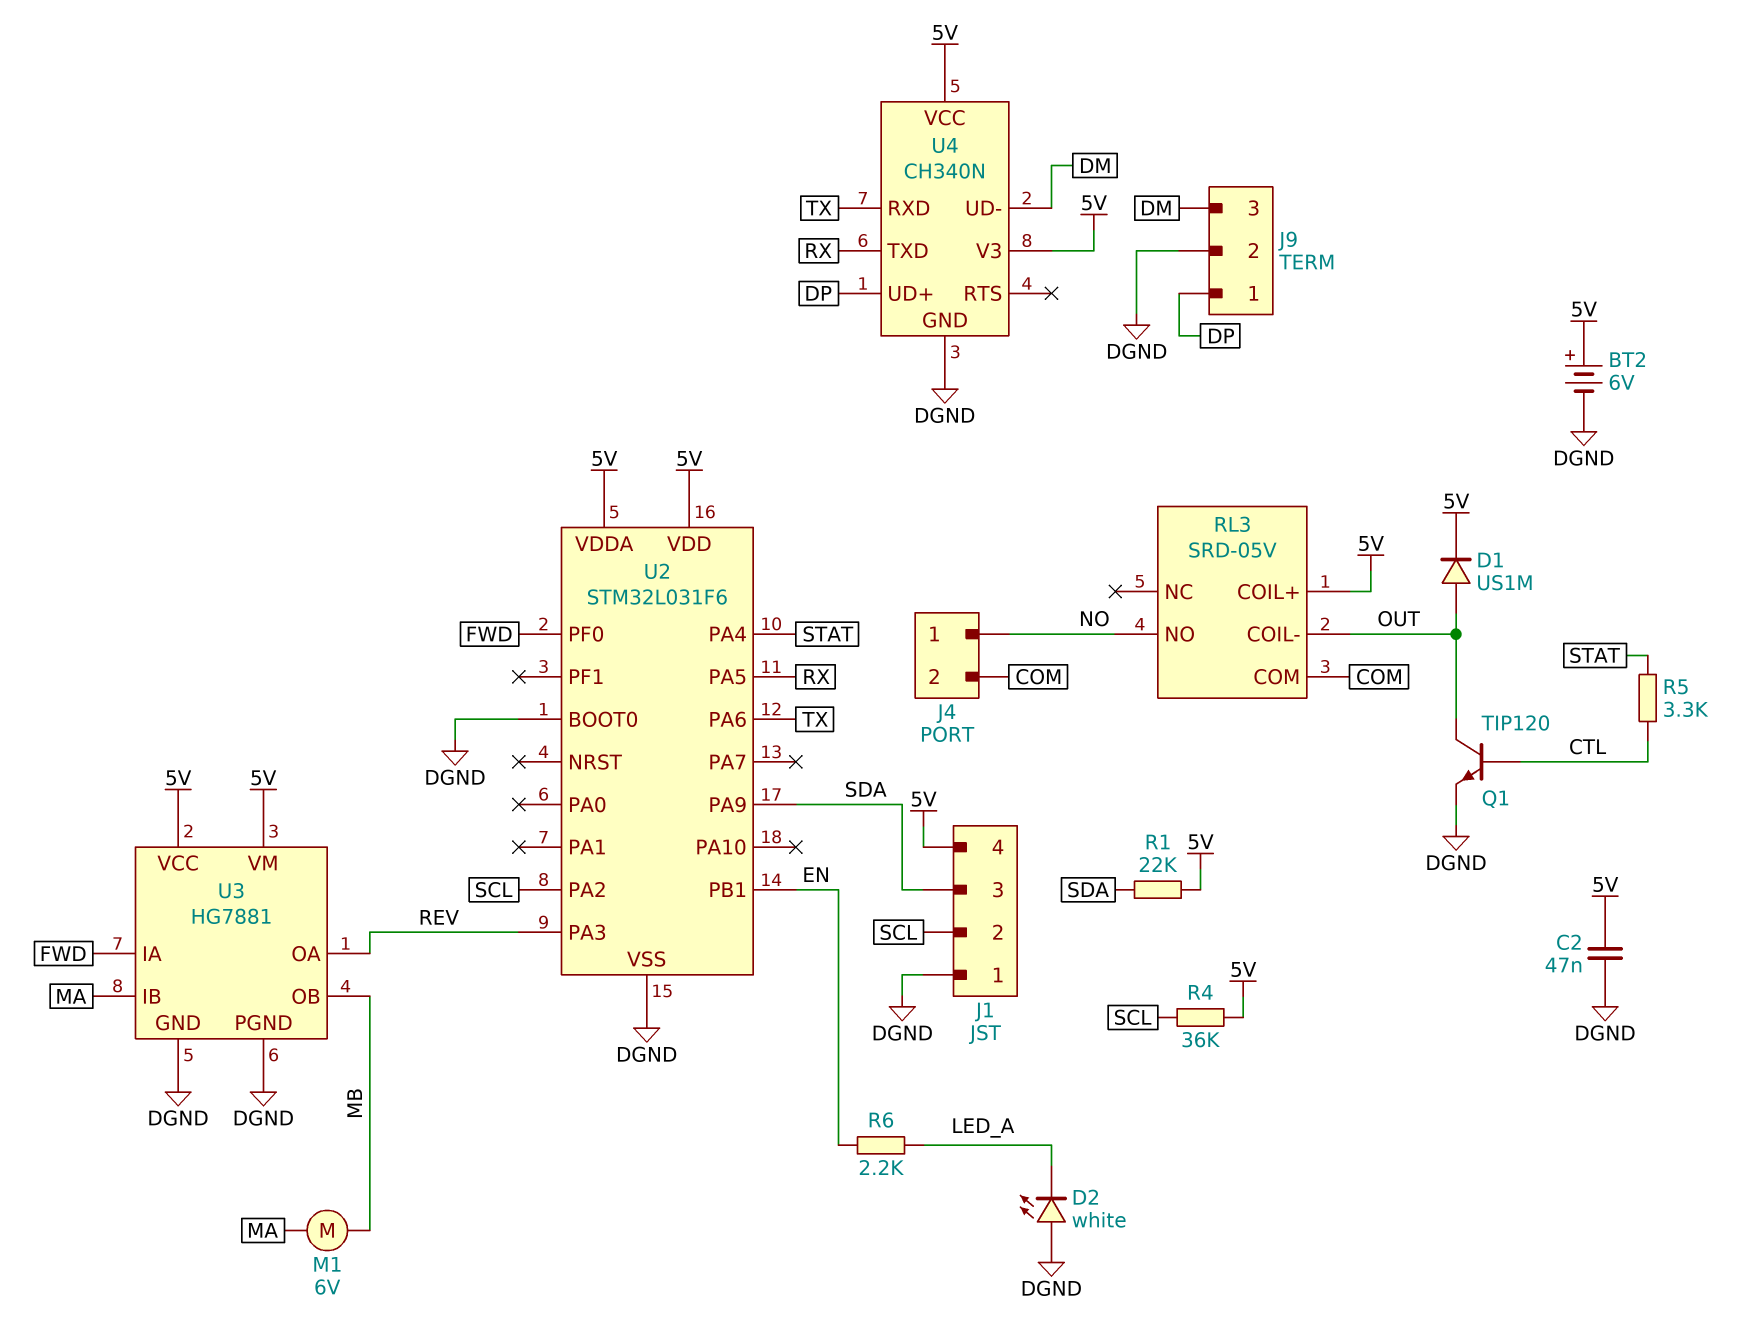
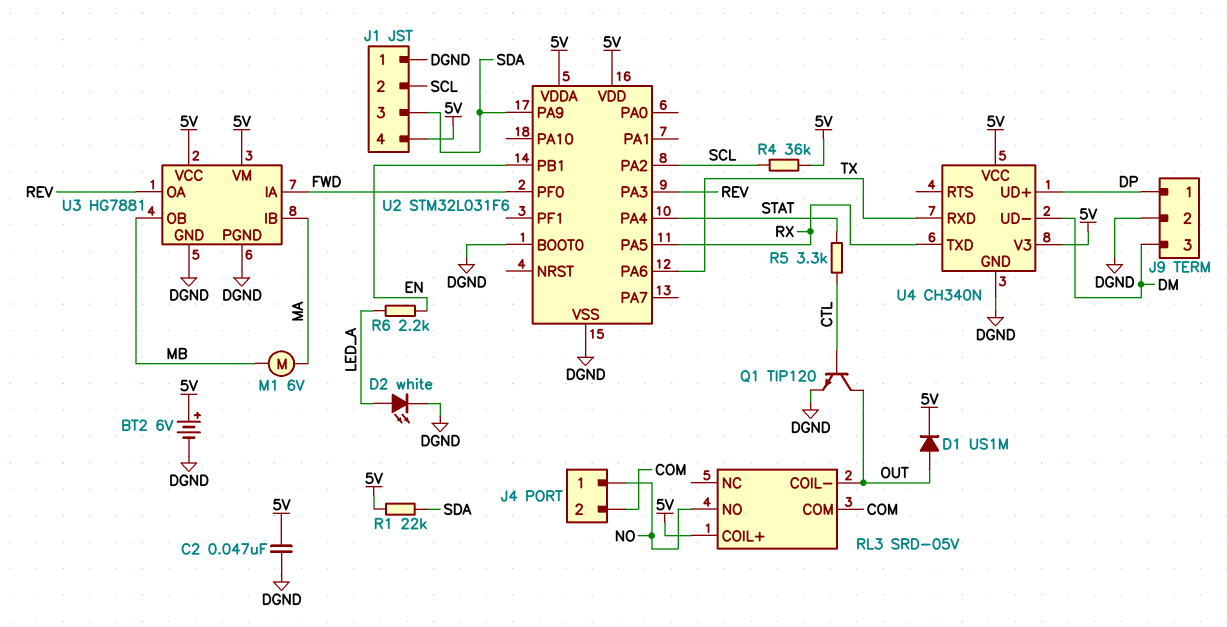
D2: LED white (A DGND, K LED_A) -> LED white (A LED_A, K DGND)

